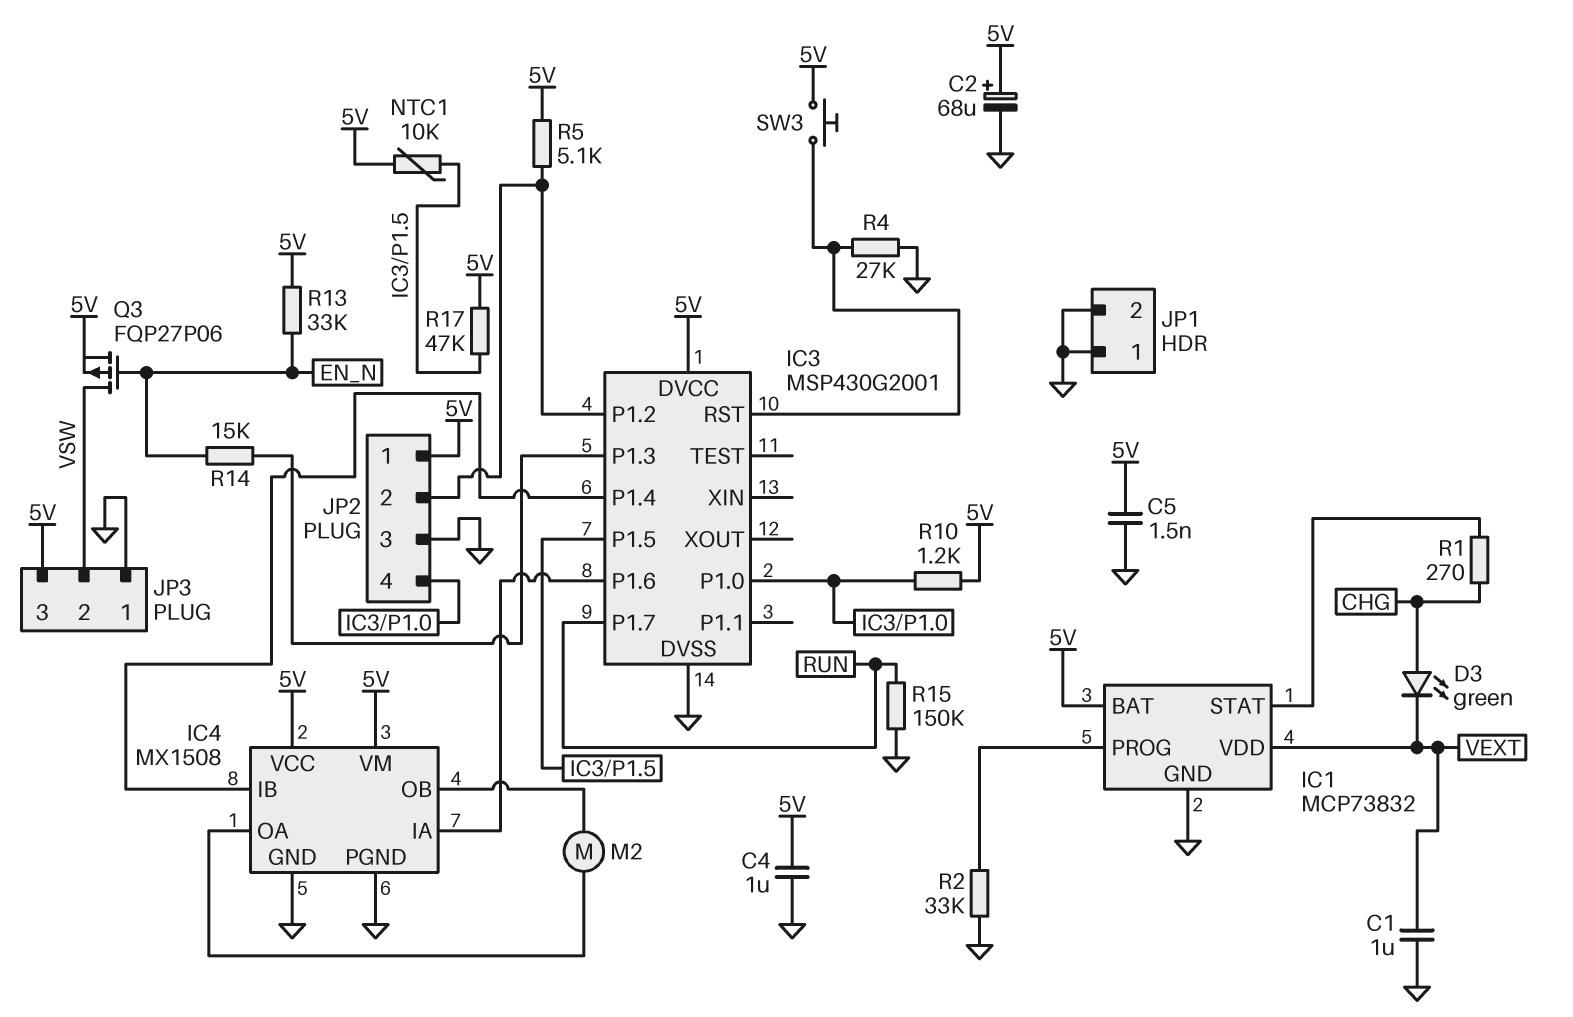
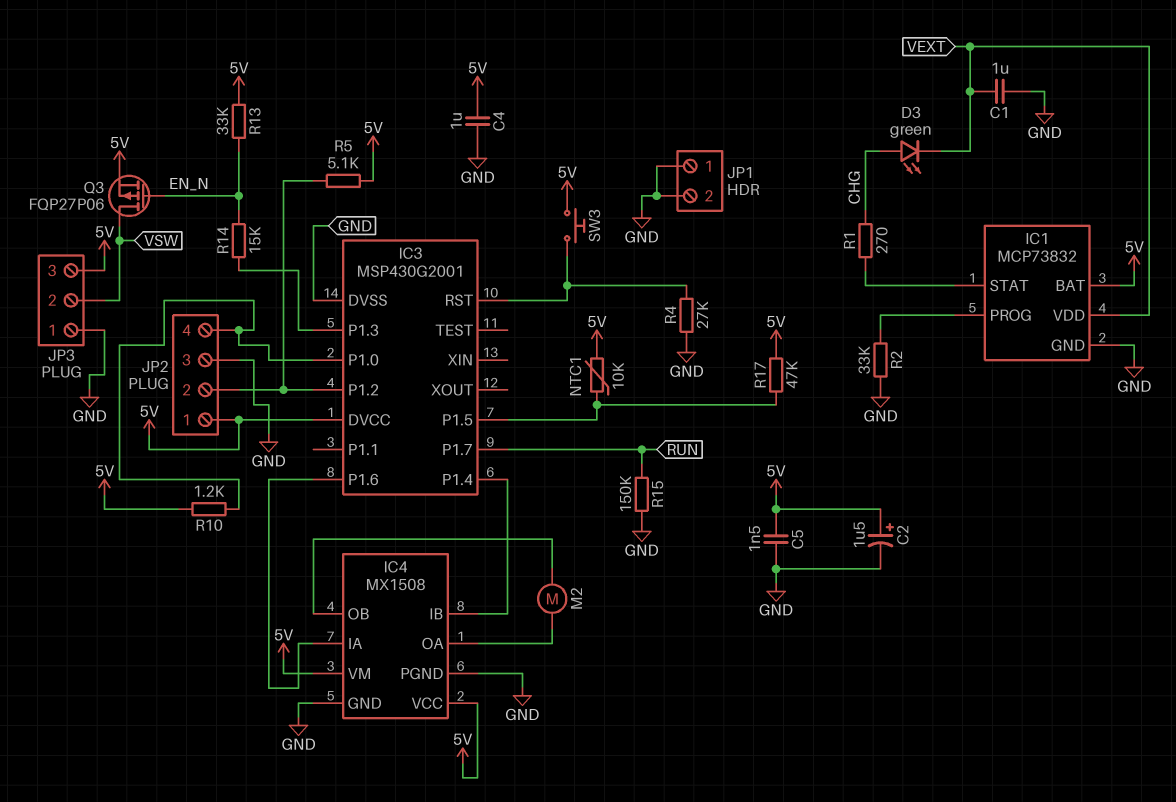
C2: 68uF (plus 5V, minus GND) -> 1.5uF (plus 5V, minus GND)

